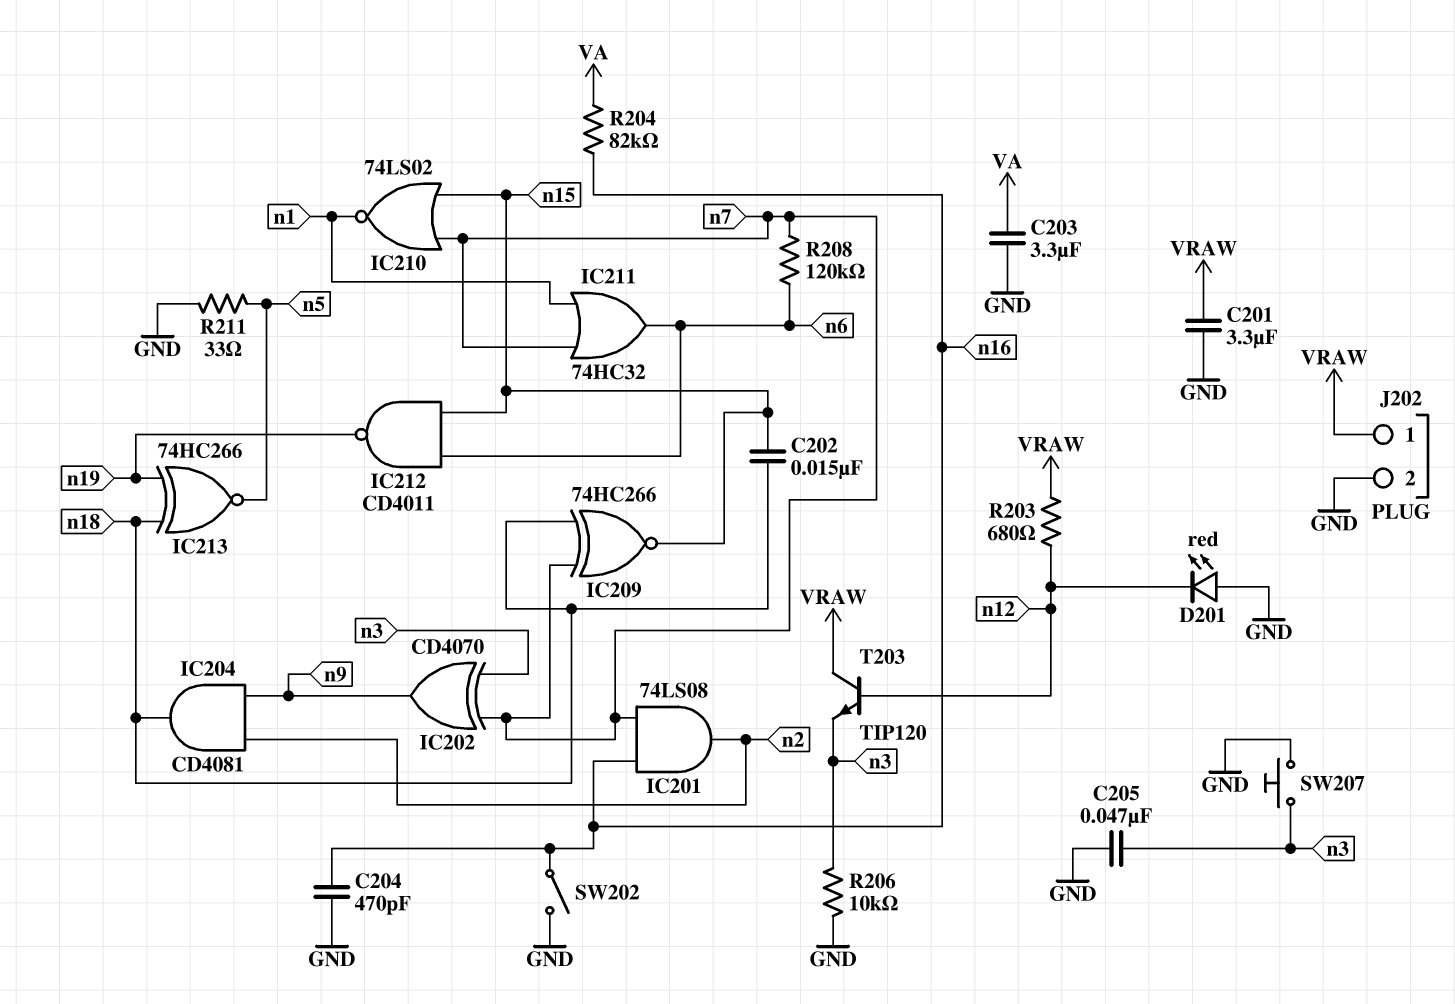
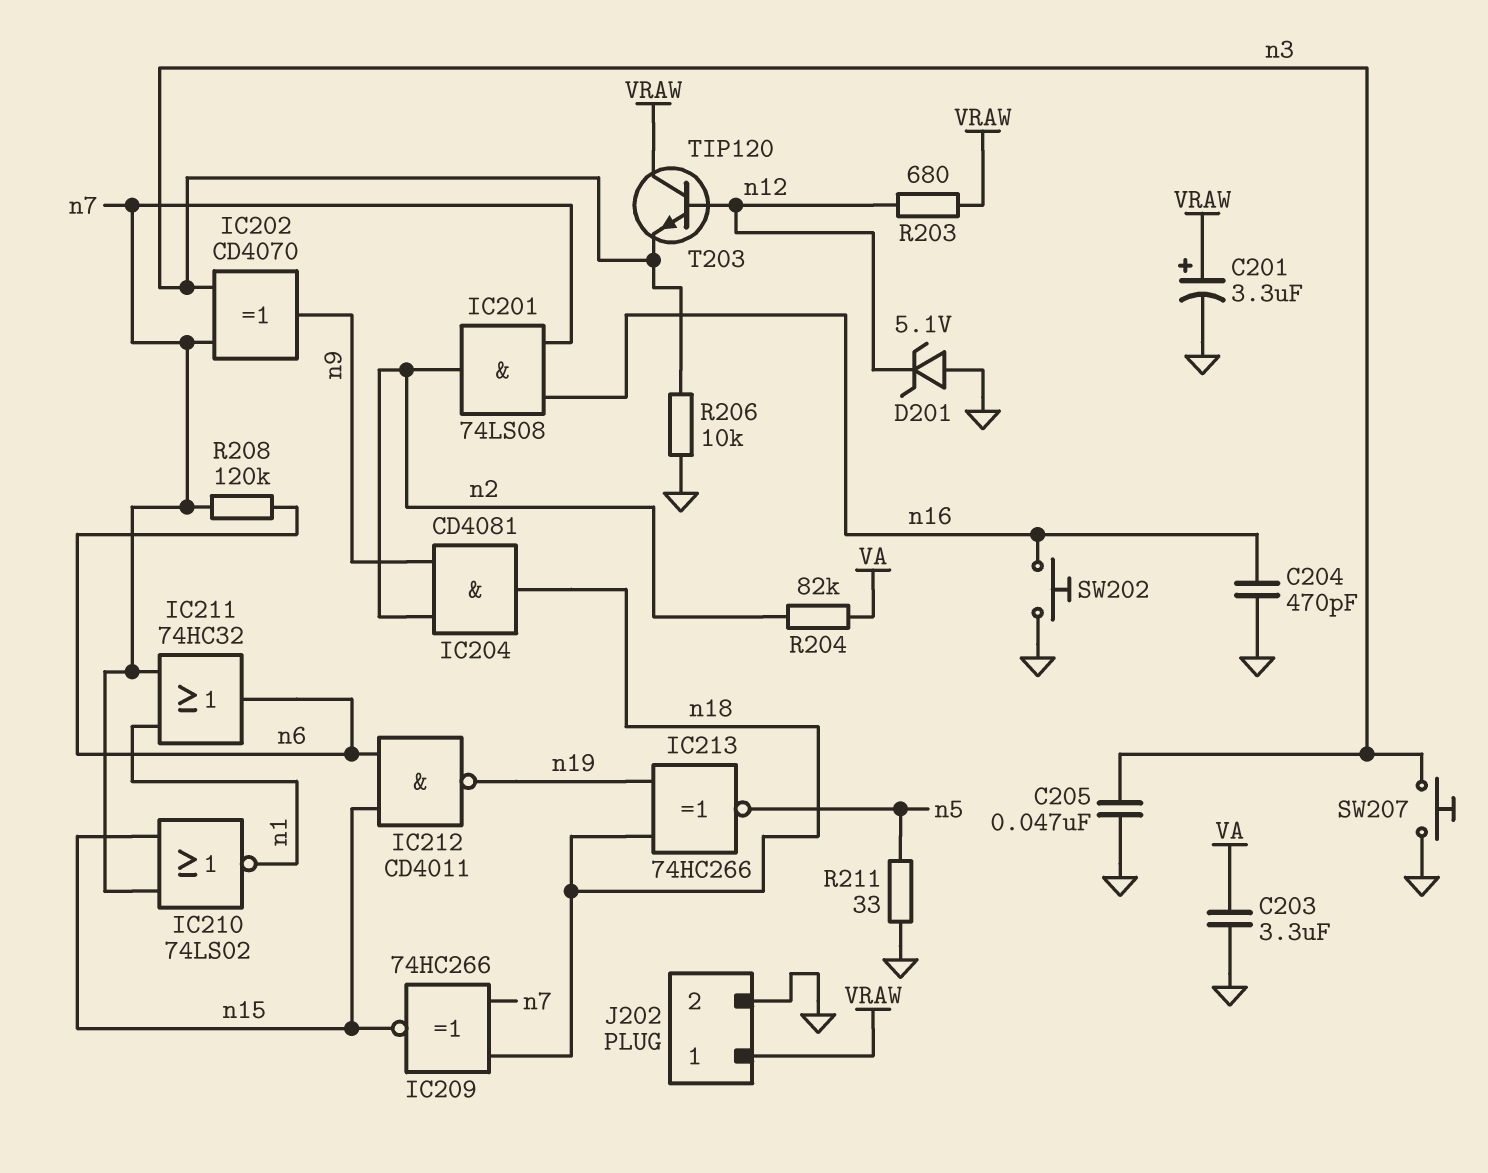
C201: 3.3uF (GND, VRAW) -> 3.3uF (plus VRAW, minus GND)
C202: 15nF (n15, n18) -> none
D201: LED red (A GND, K n12) -> zener 5.1V (A GND, K n12)
R204: 82k (VA, n16) -> 82k (VA, n2)
SW202: switch (GND, n16) -> button (GND, n16)

